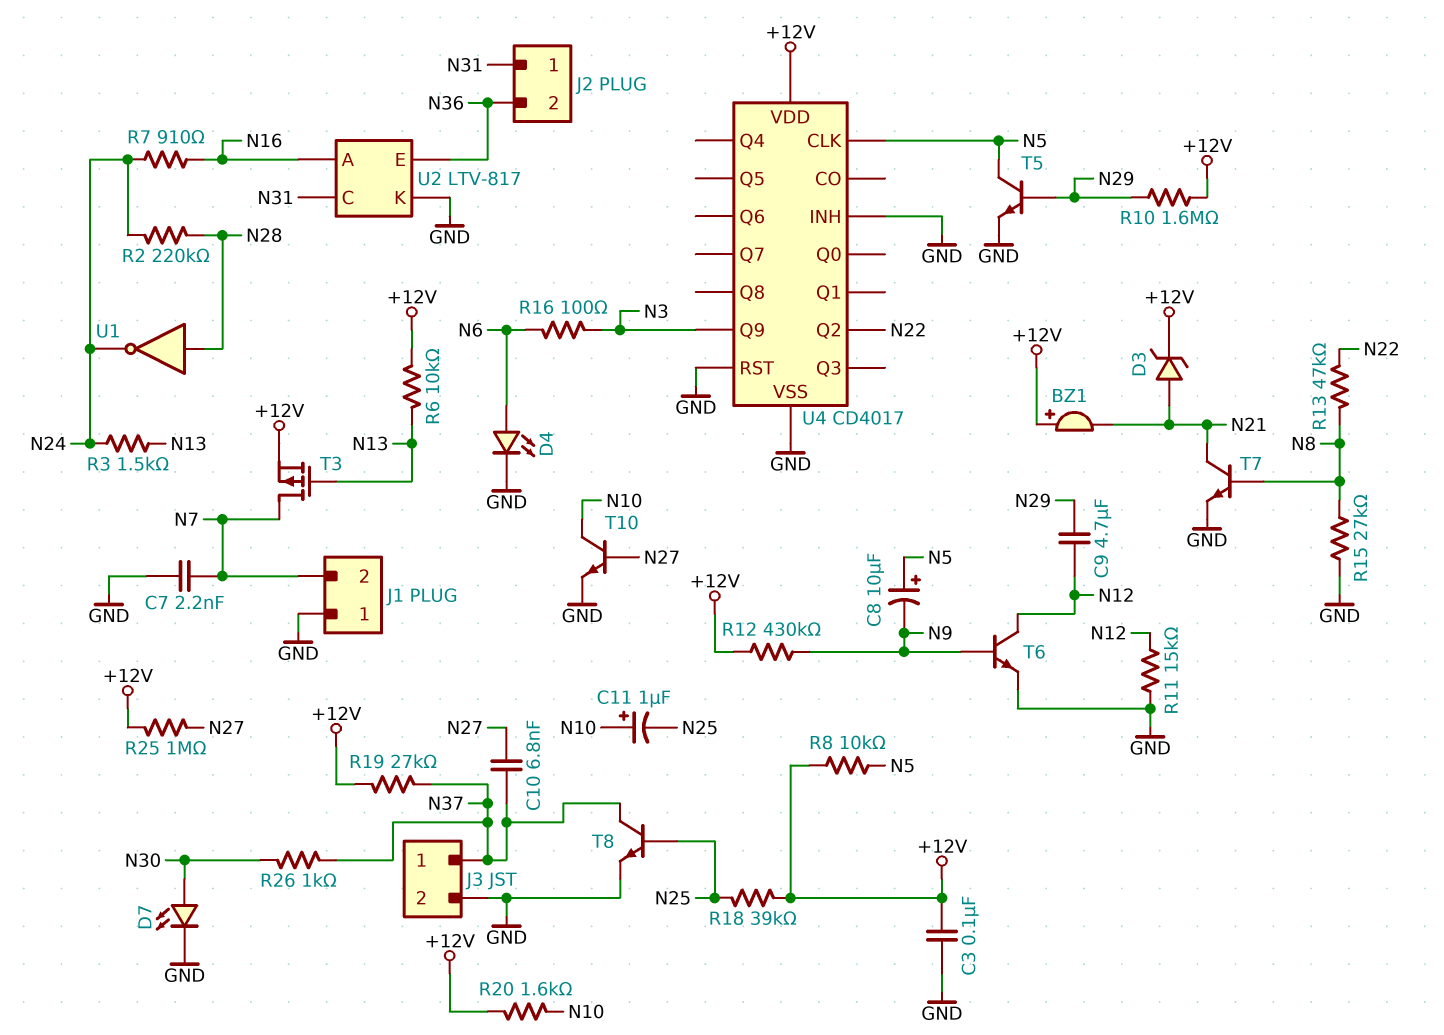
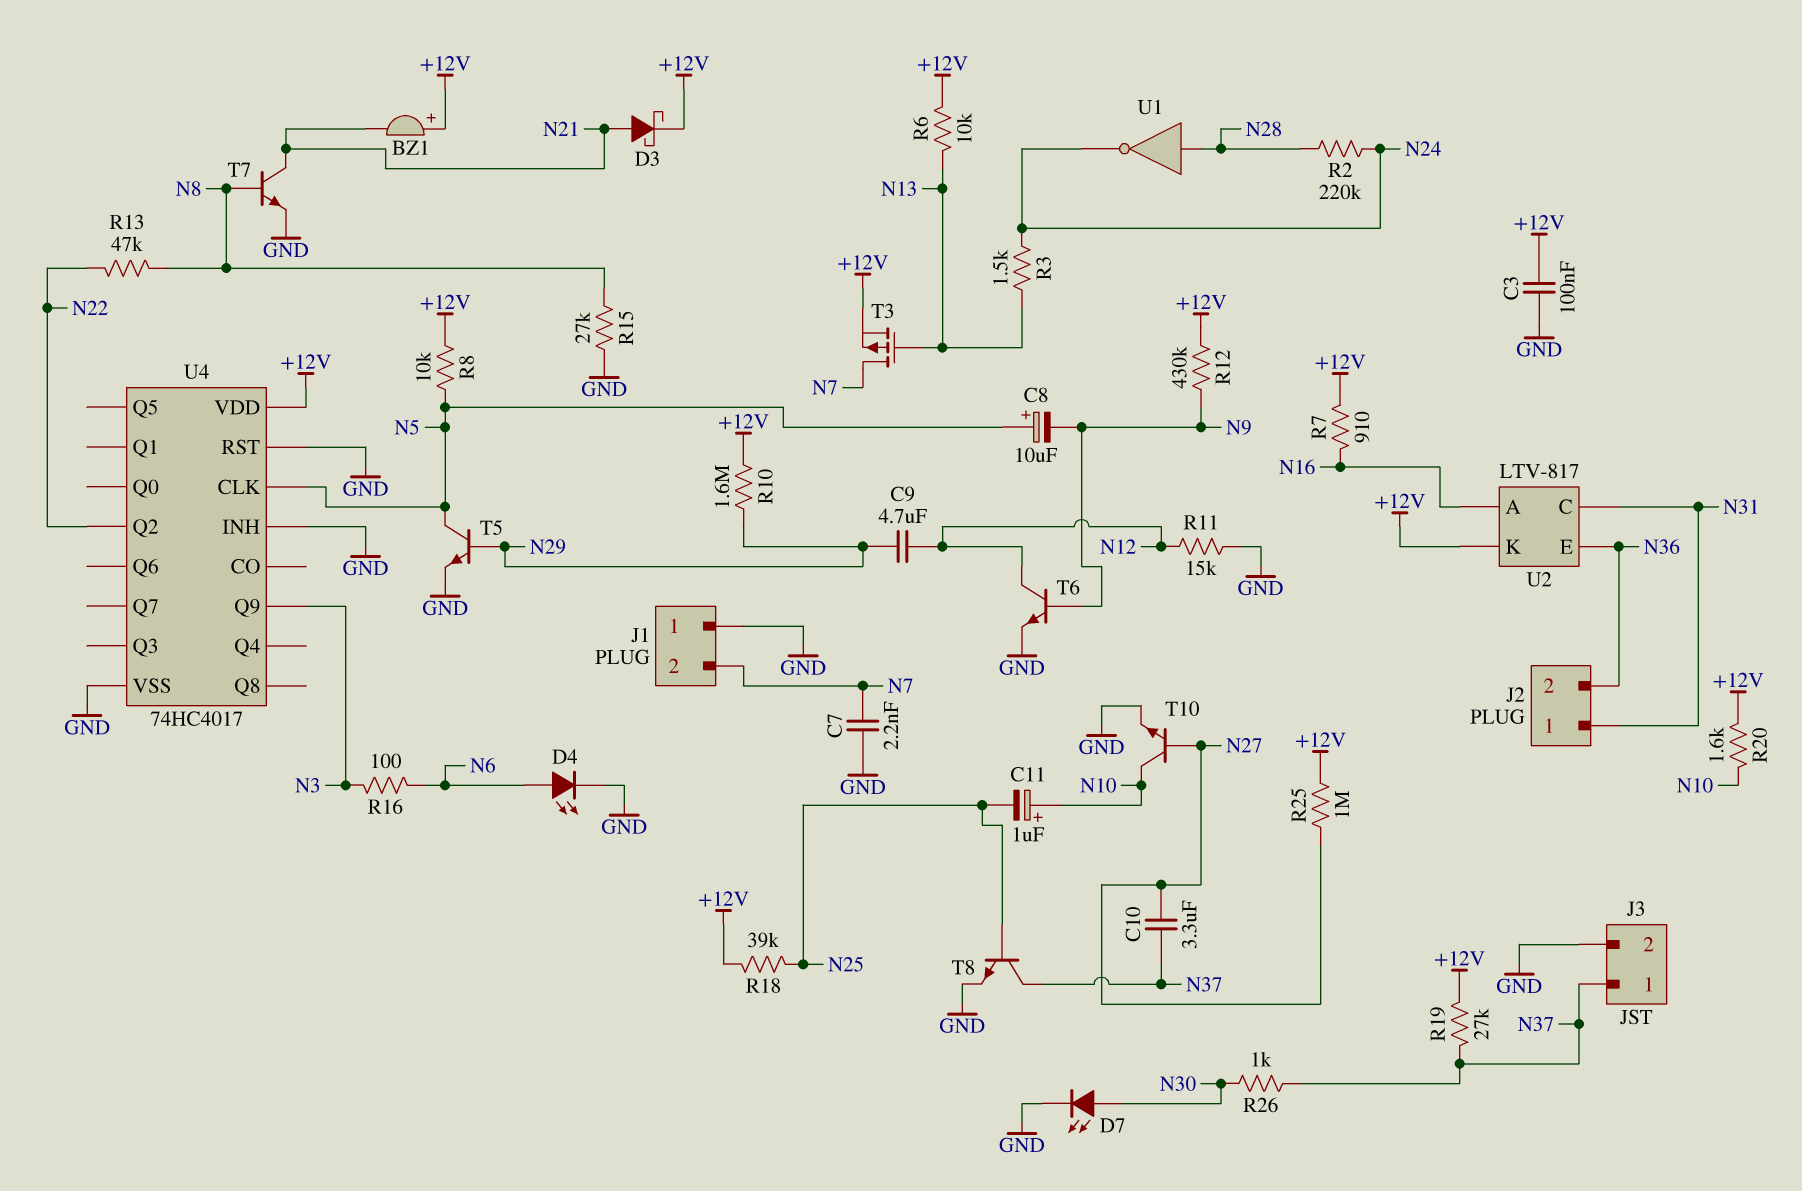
C10: 6.8nF (N27, N37) -> 3.3uF (N27, N37)
D3: zener (A N21, K +12V) -> schottky (A N21, K +12V)
R7: 910 (N16, N24) -> 910 (+12V, N16)
U2 pin K: GND -> +12V
U4: CD4017 -> 74HC4017

